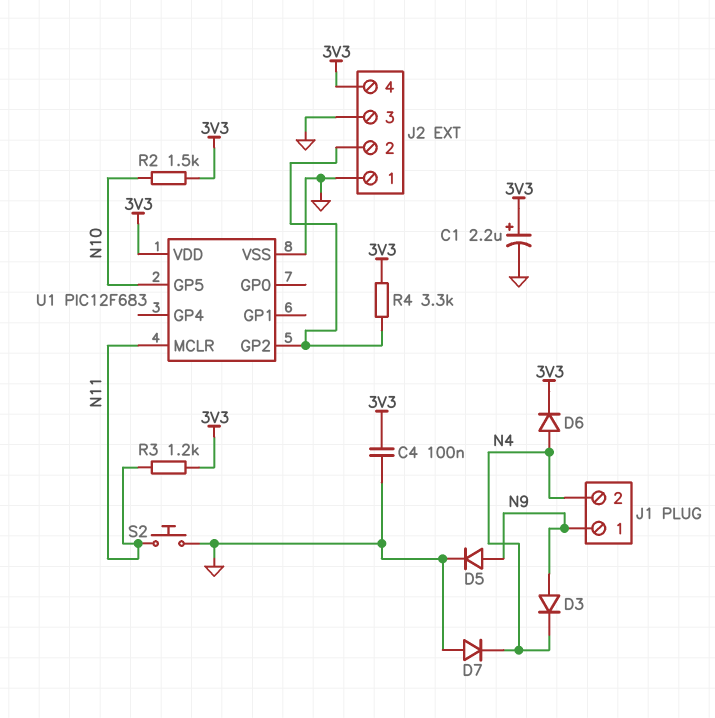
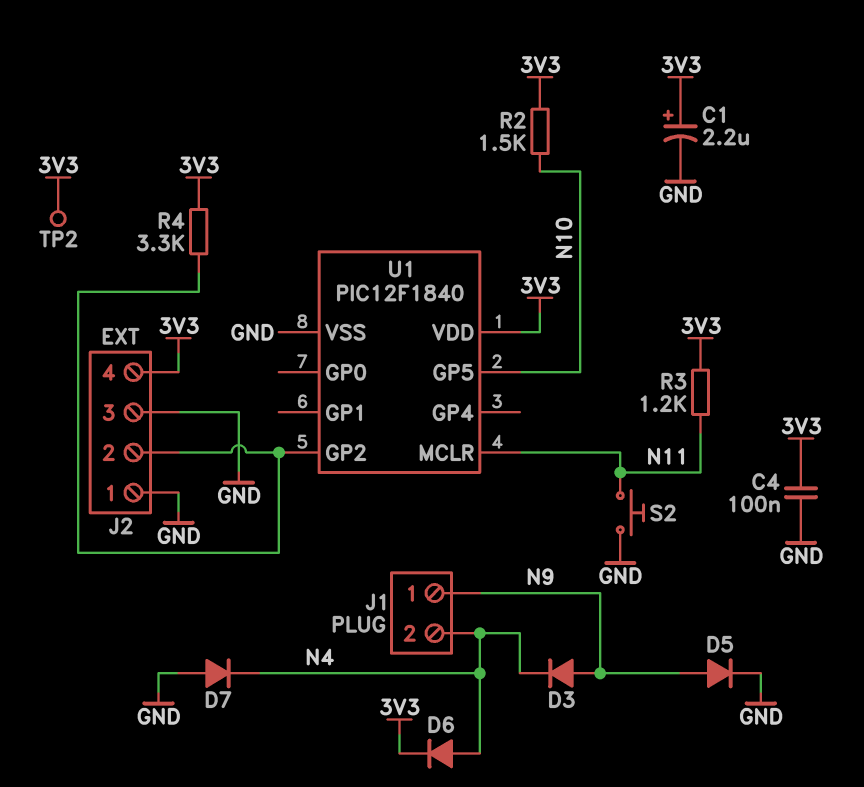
TP2: none -> test point (3V3)
U1: PIC12F683 -> PIC12F1840

